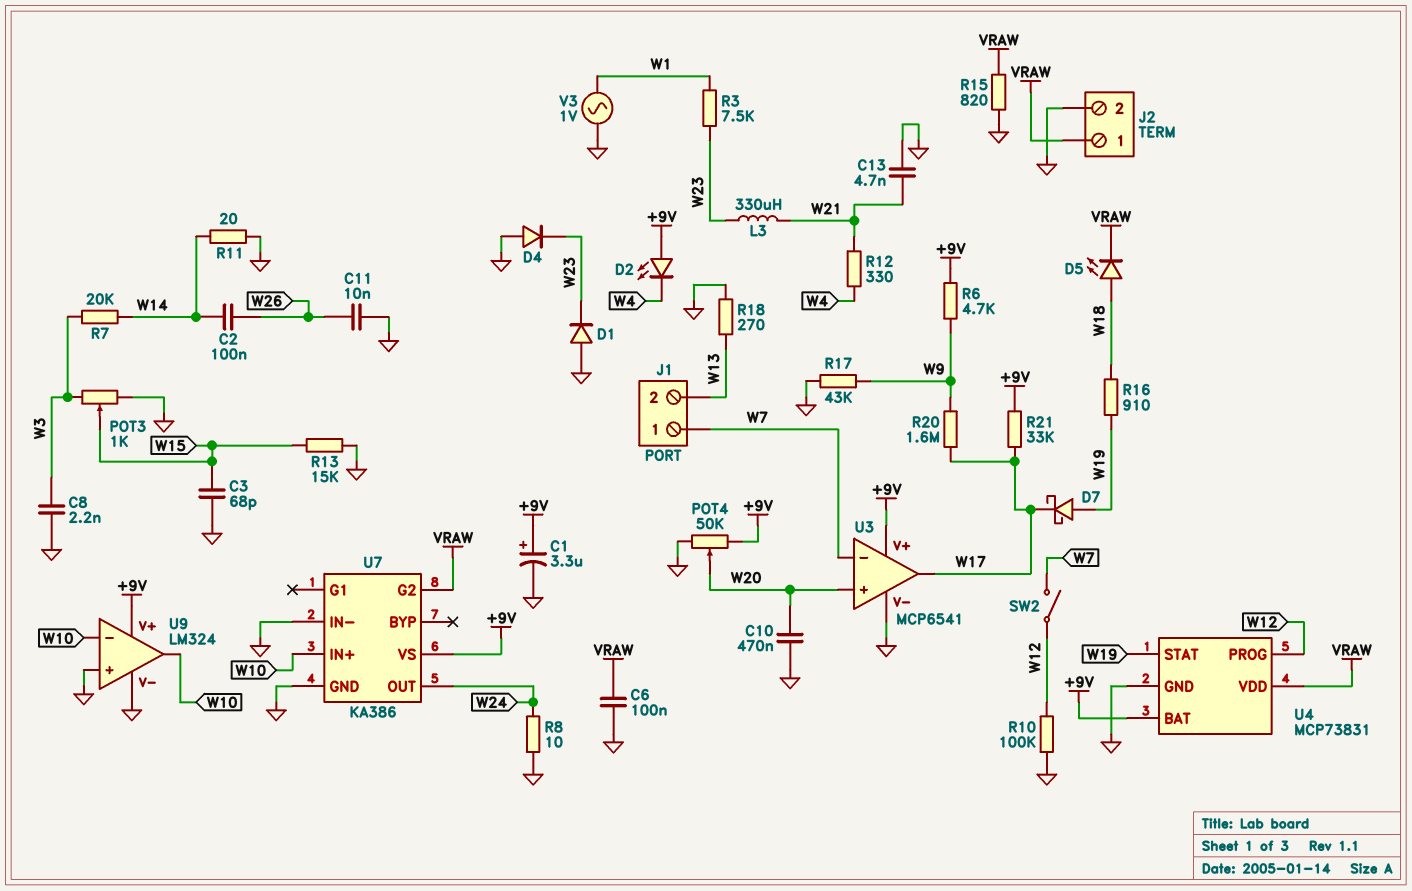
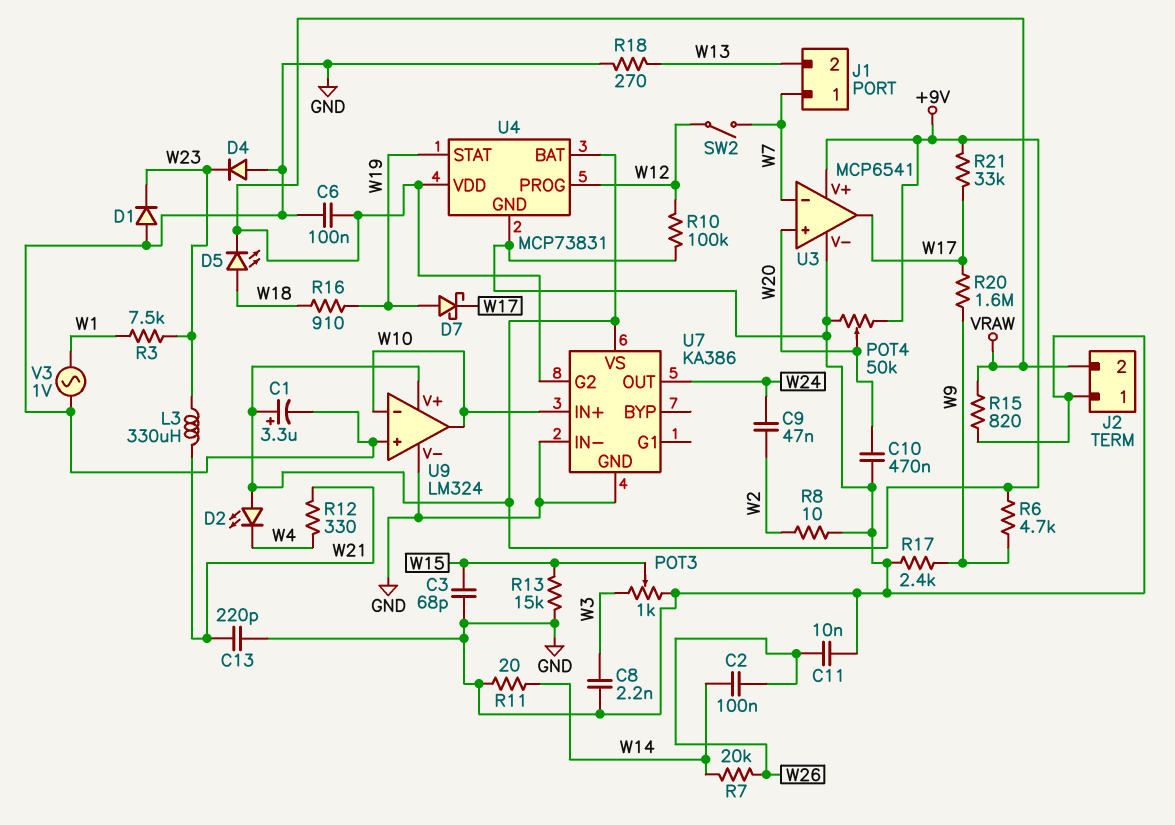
C9: none -> 47nF (W2, W24)
C13: 4.7nF (GND, W21) -> 220pF (GND, W21)
J2 pin 1: VRAW -> GND
J2 pin 2: GND -> VRAW
R7: 20k (W3, W14) -> 20k (W14, W26)
R8: 10 (GND, W24) -> 10 (GND, W2)
R17: 43k (GND, W9) -> 2.4k (GND, W9)

